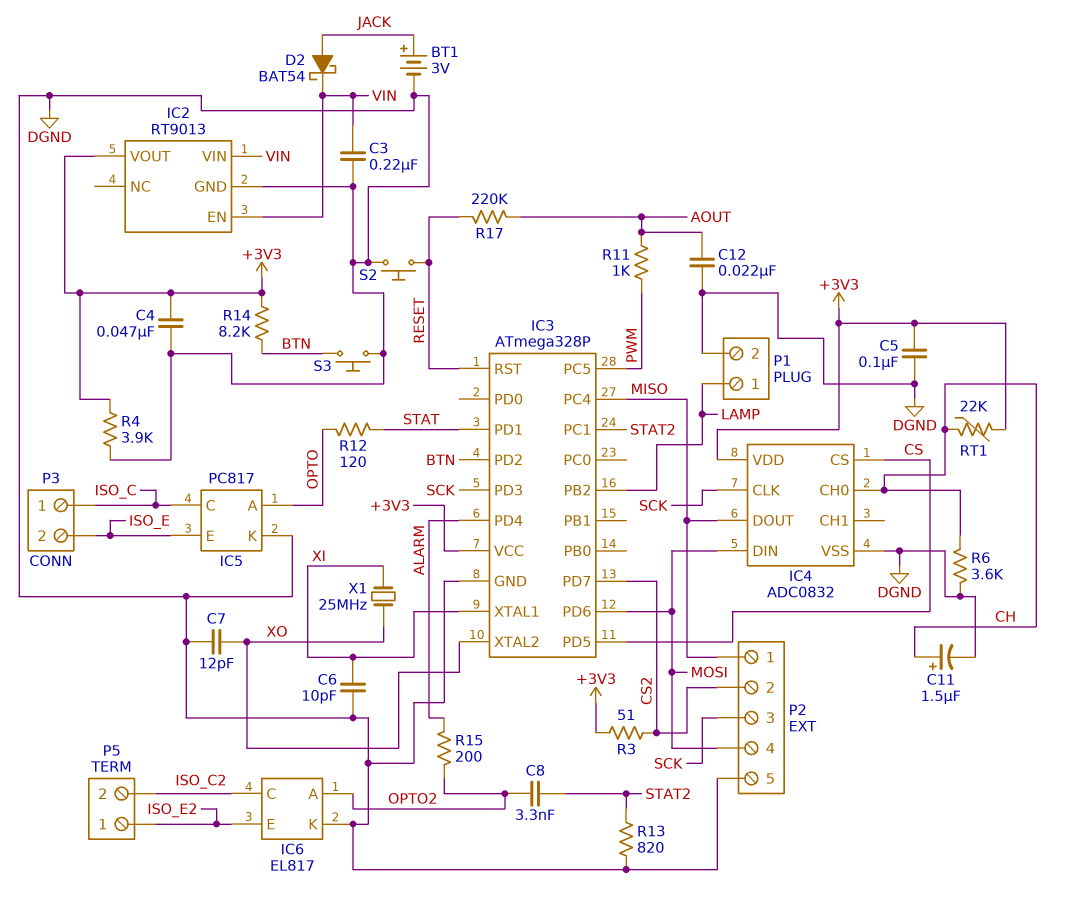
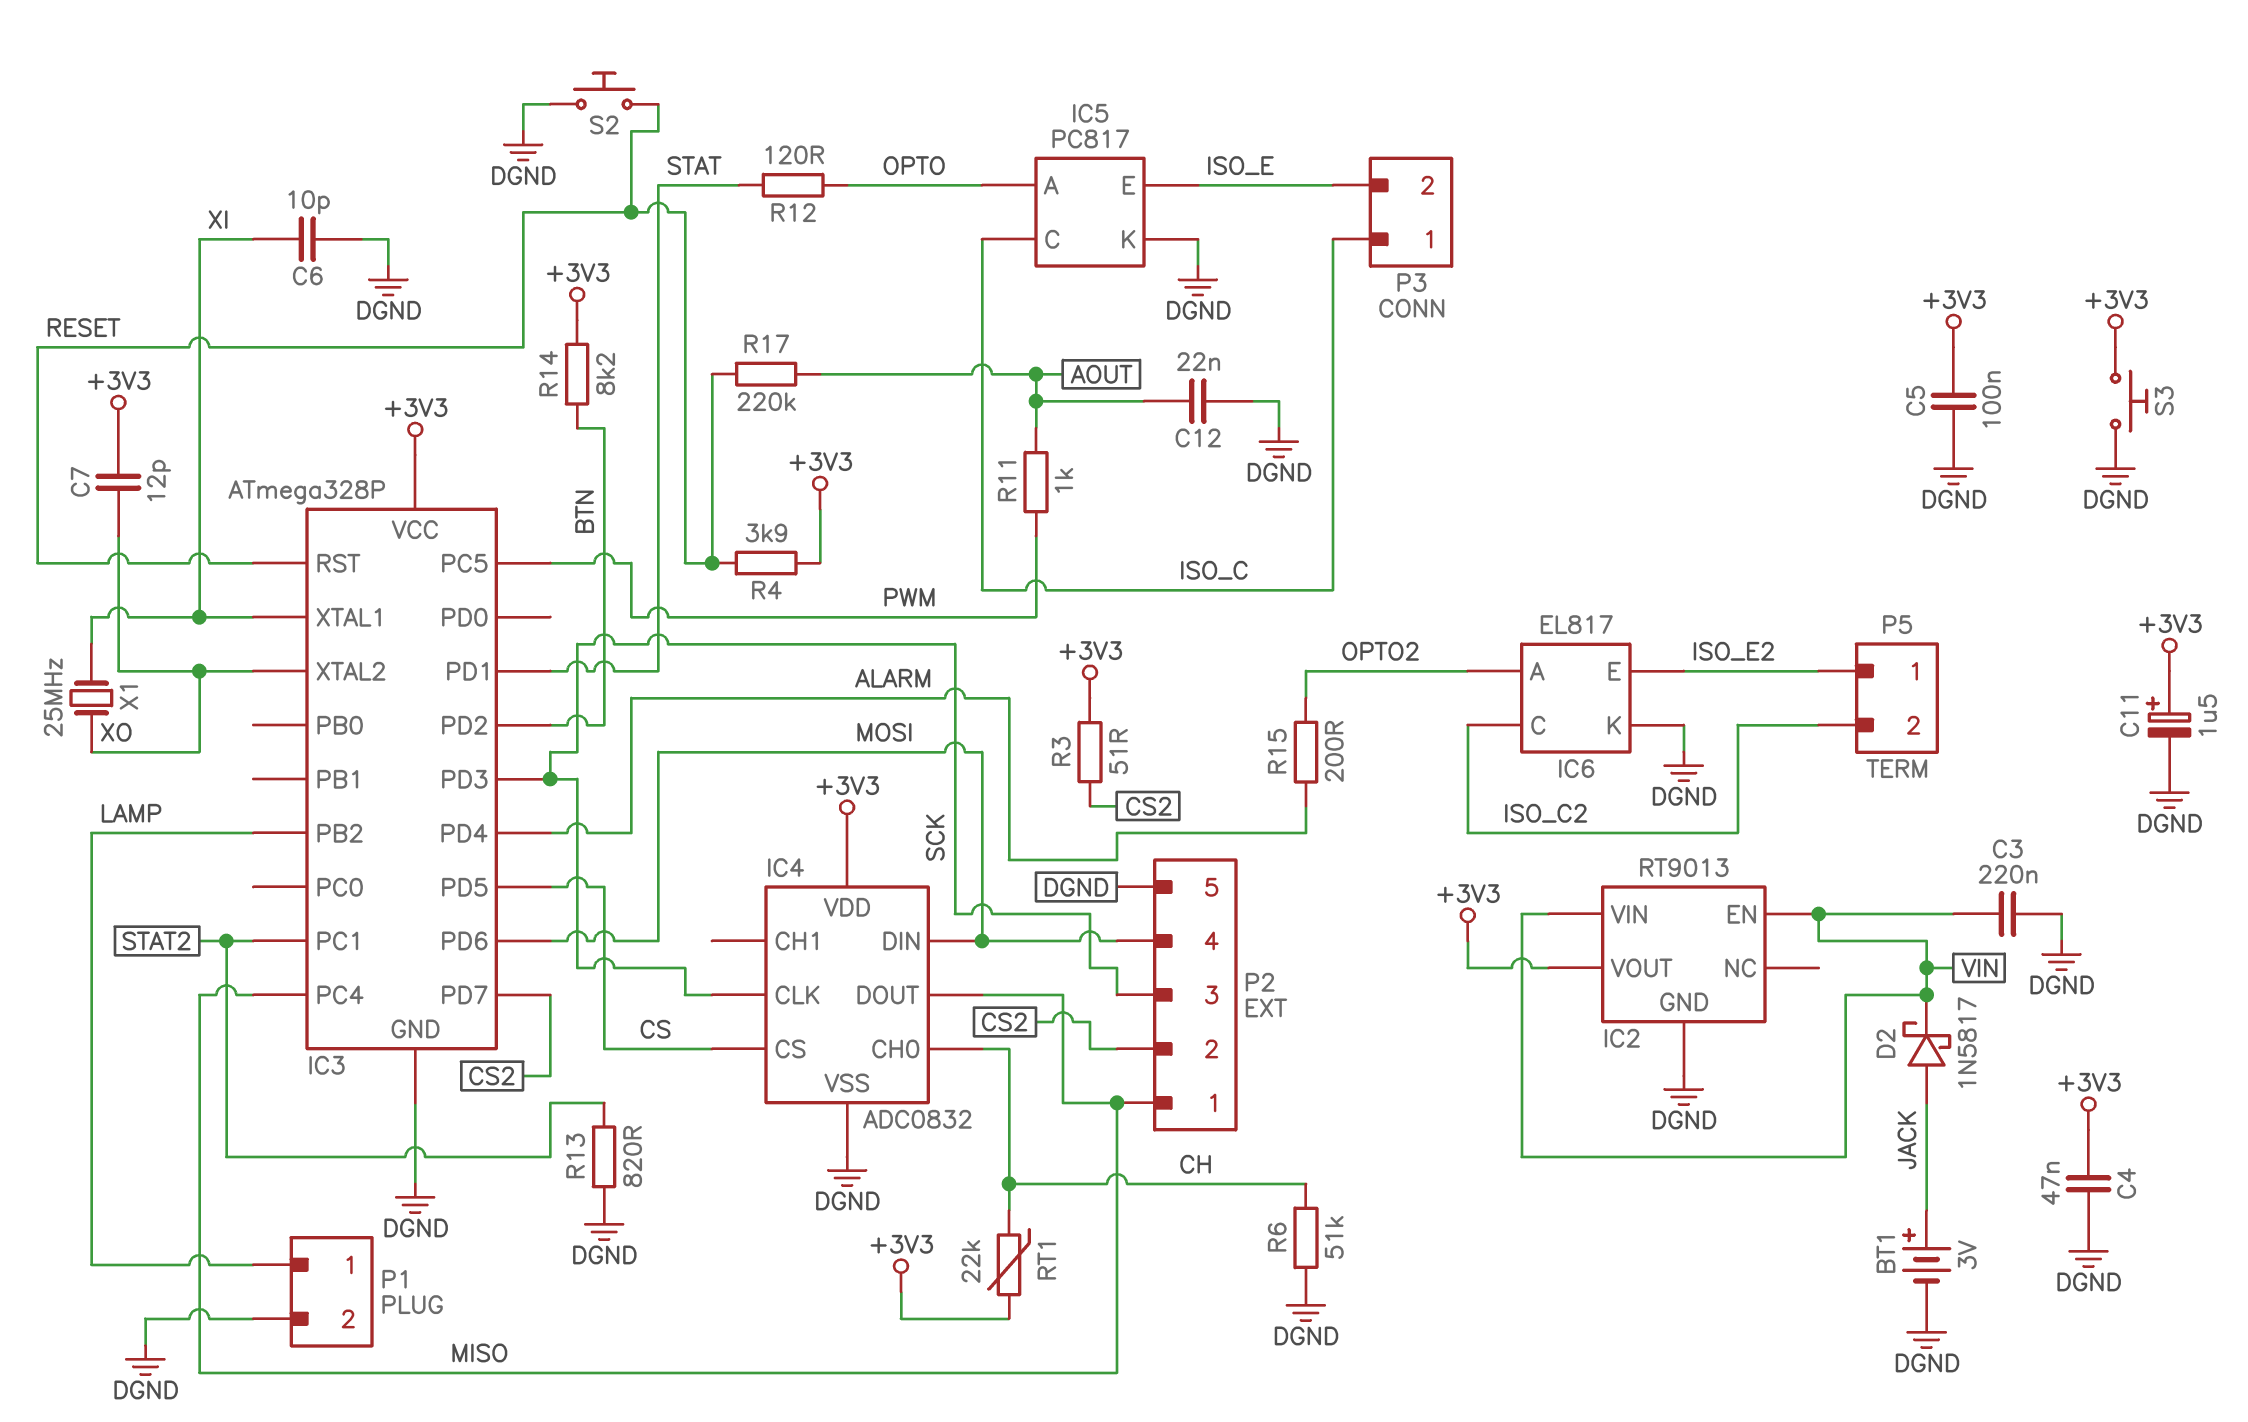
C7: 12pF (DGND, XO) -> 12pF (+3V3, XO)
C8: 3.3nF (OPTO2, STAT2) -> none
C11: 1.5uF (plus CH, minus DGND) -> 1.5uF (plus +3V3, minus DGND)
D2: schottky BAT54 (A JACK, K VIN) -> schottky 1N5817 (A JACK, K VIN)
R4: 3.9k (+3V3, DGND) -> 3.9k (+3V3, RESET)
R6: 3.6k (CH, DGND) -> 51k (CH, DGND)
S3: button (BTN, DGND) -> button (+3V3, DGND)

